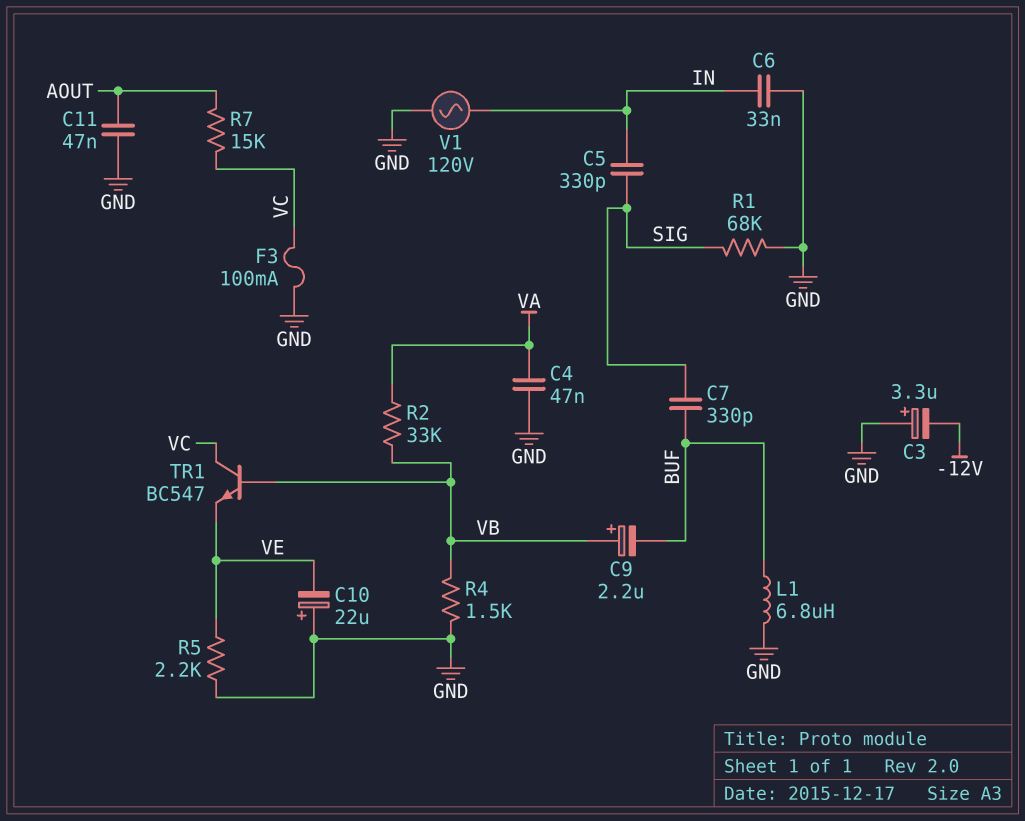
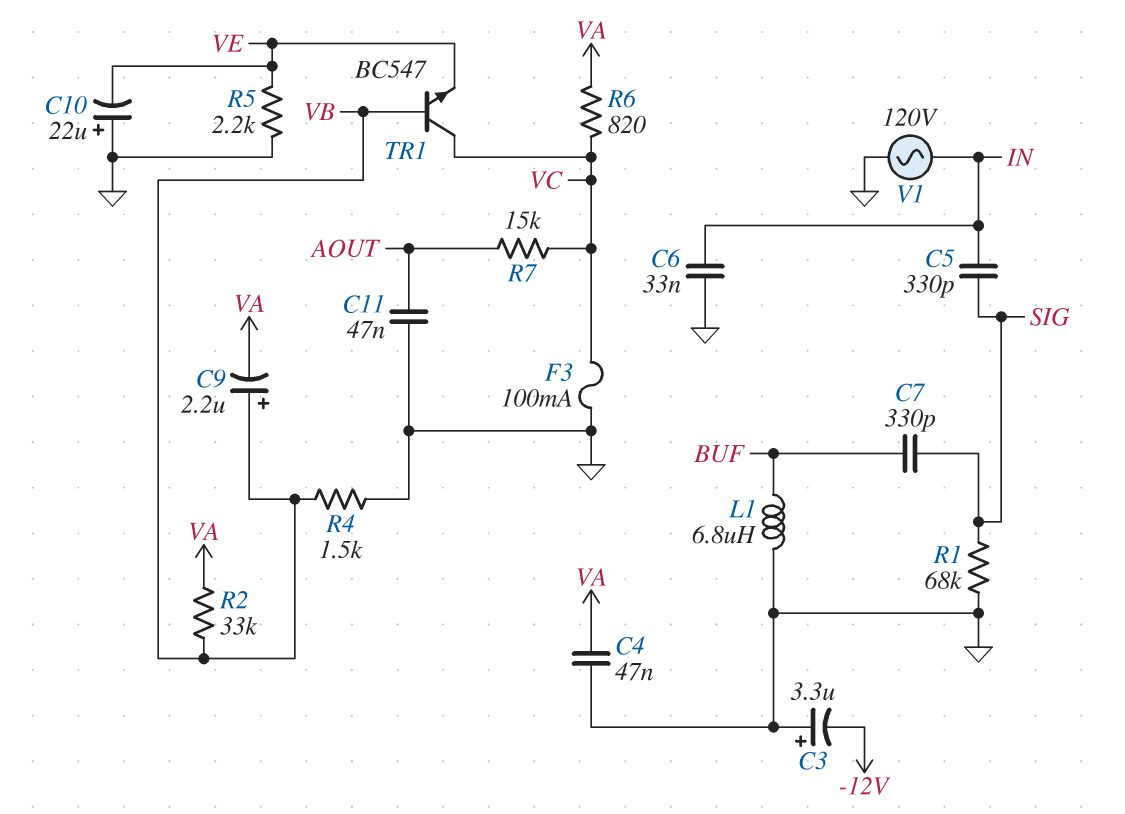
C9: 2.2uF (plus VB, minus BUF) -> 2.2uF (plus VB, minus VA)
R6: none -> 820 (VA, VC)

